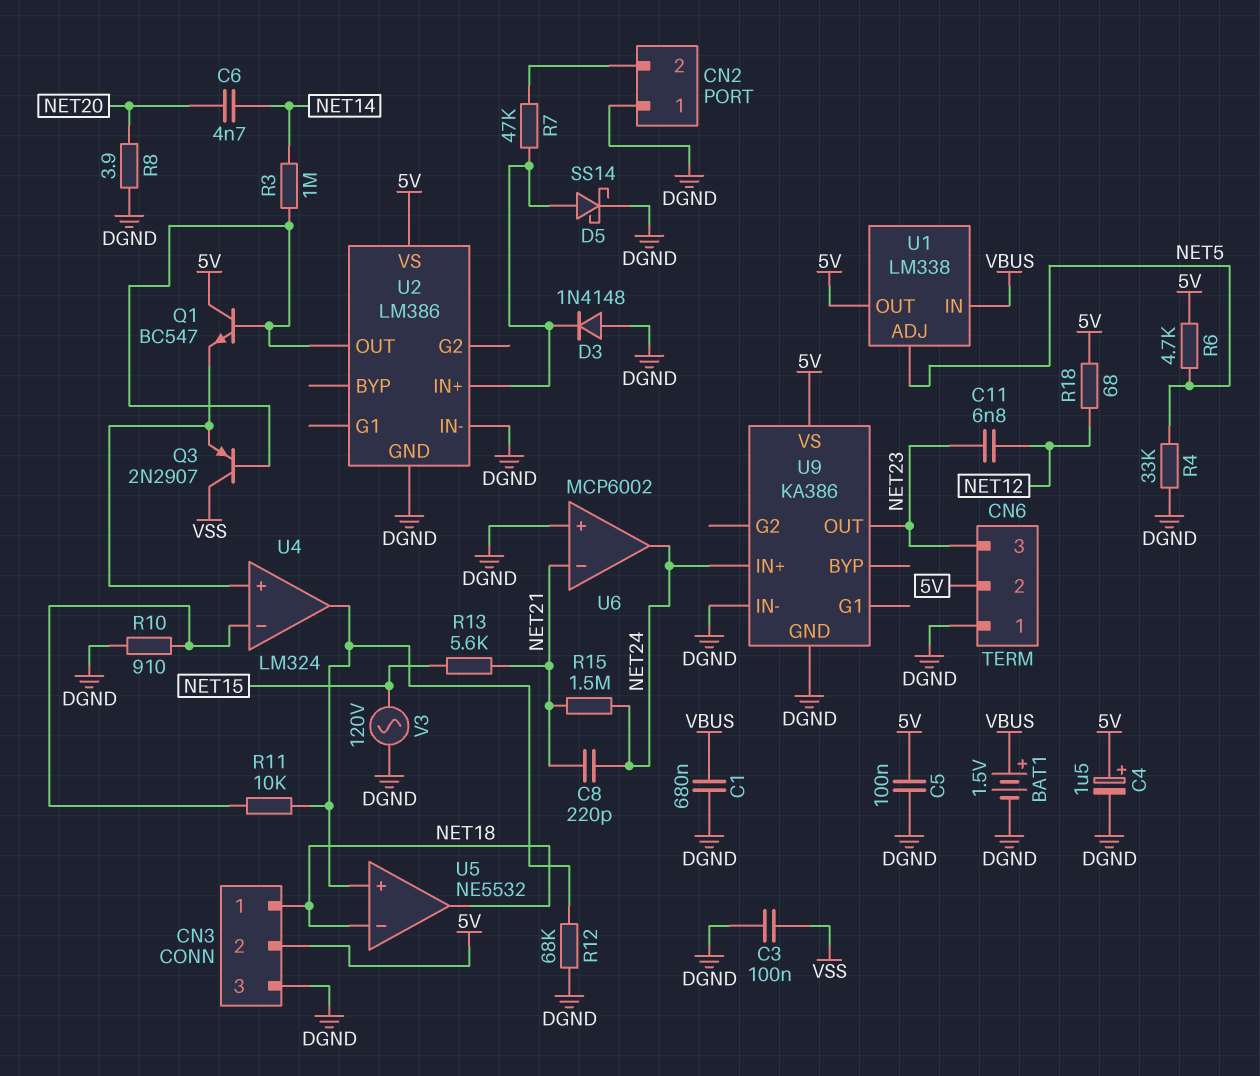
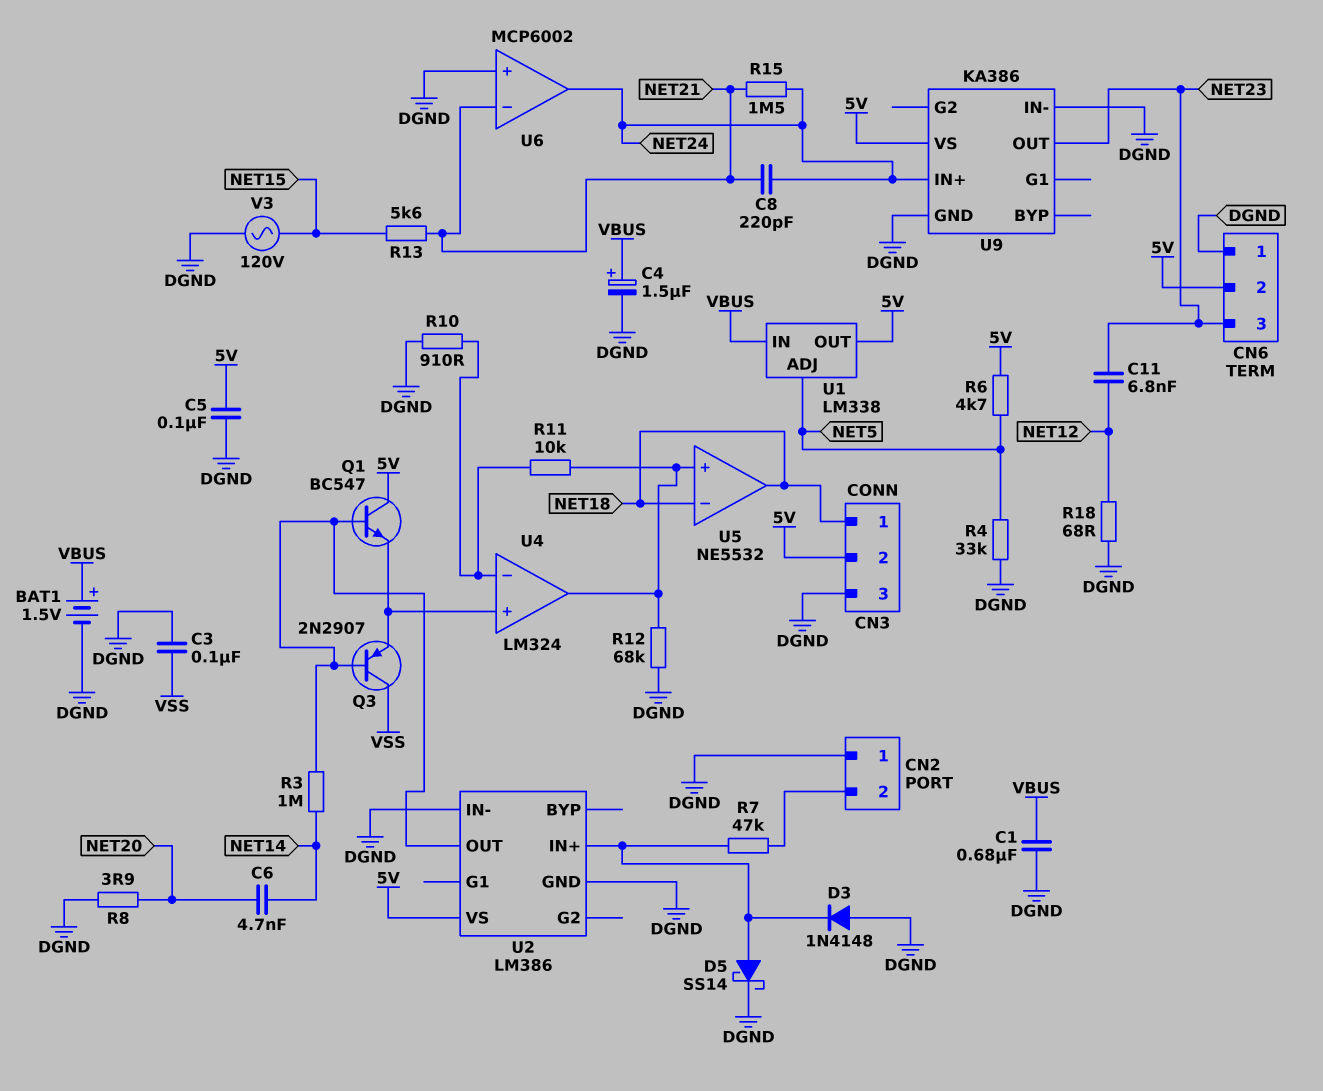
C4: 1.5uF (plus 5V, minus DGND) -> 1.5uF (plus VBUS, minus DGND)
R18: 68 (5V, NET12) -> 68 (DGND, NET12)

